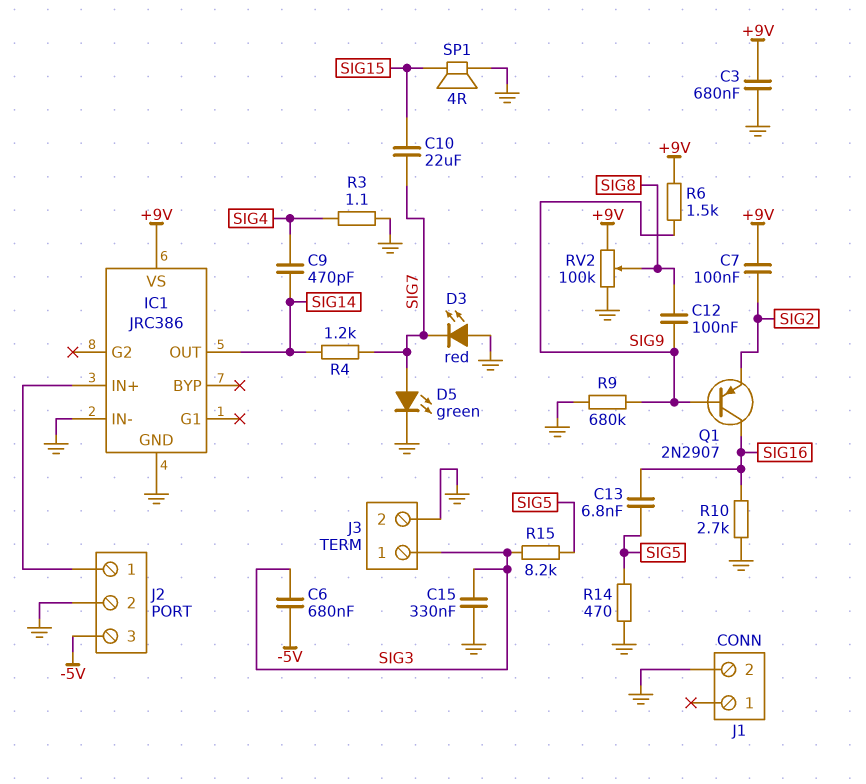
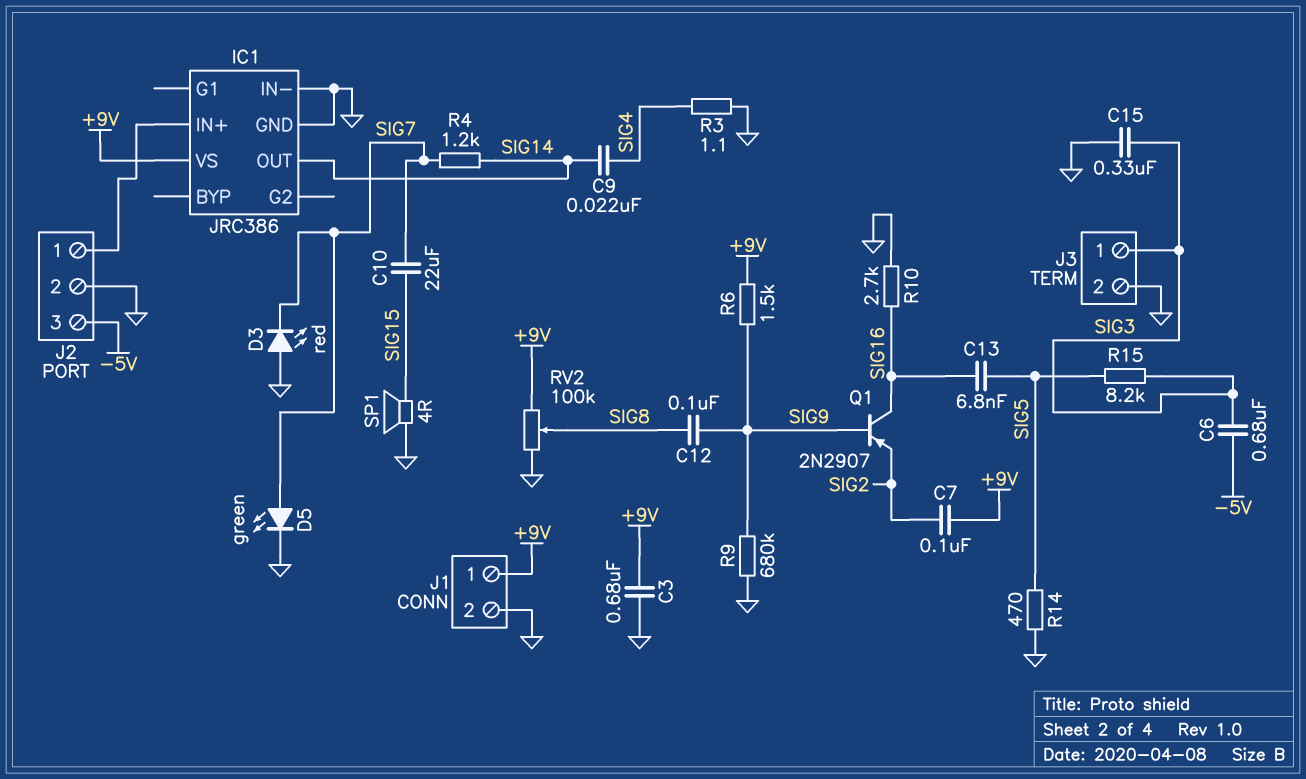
C9: 470pF (SIG4, SIG14) -> 22nF (SIG4, SIG14)
J1 pin 1: none -> +9V

